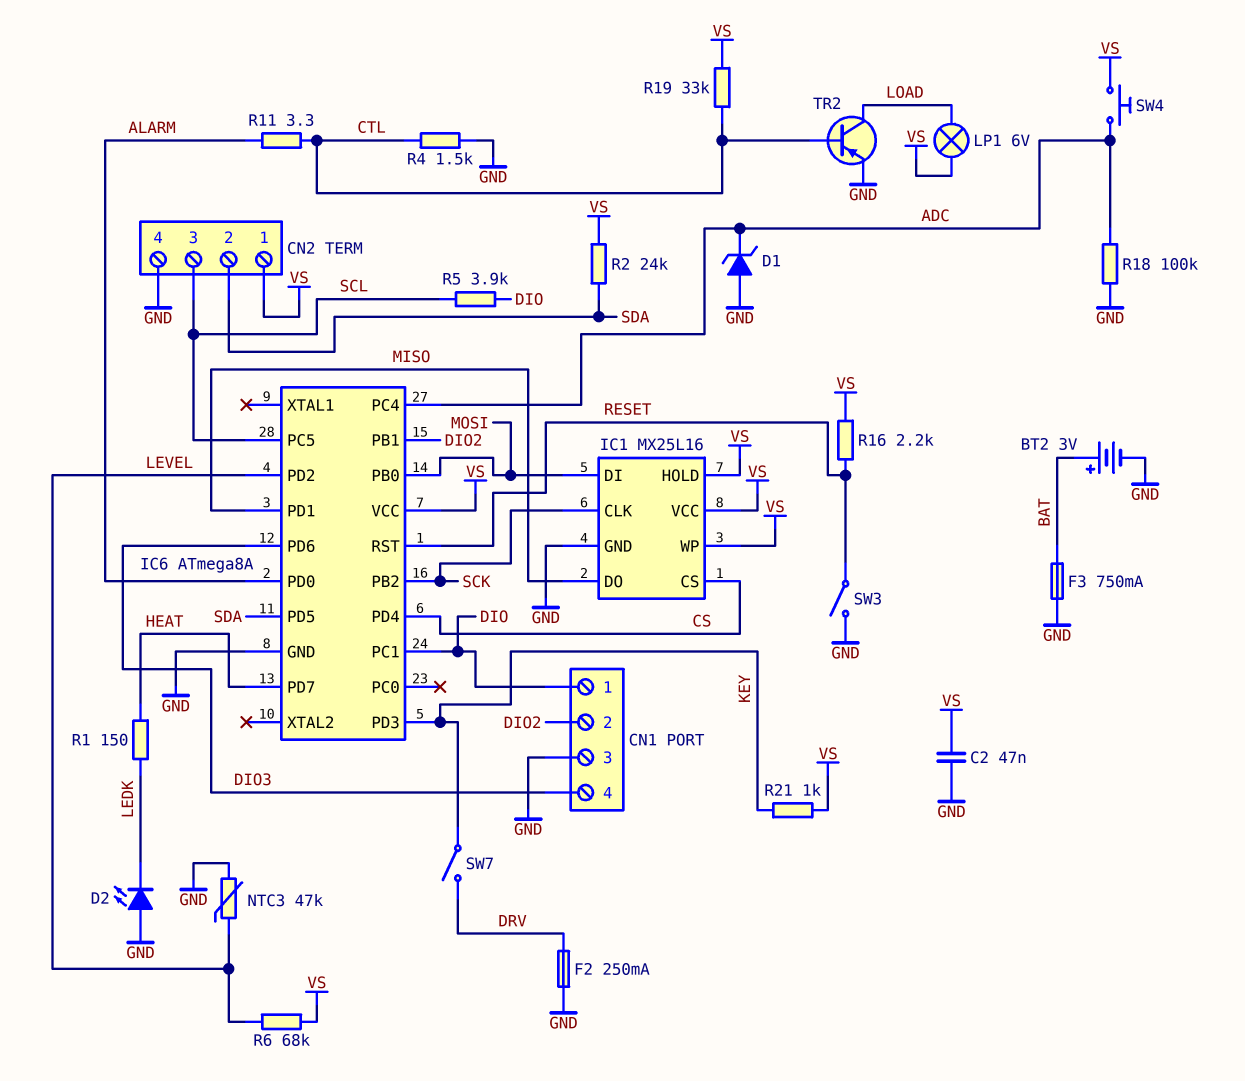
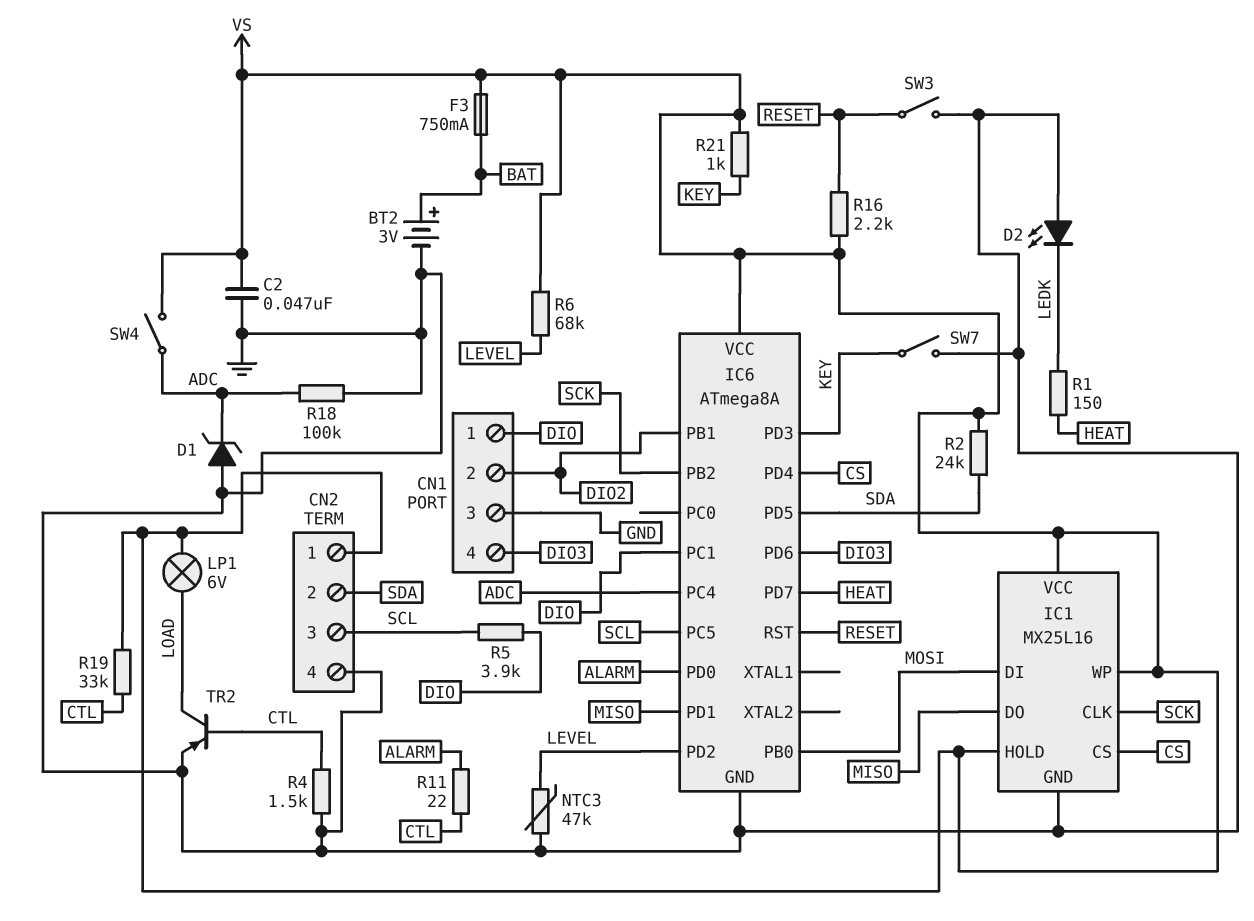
F2: 250mA (DRV, GND) -> none
F3: 750mA (BAT, GND) -> 750mA (BAT, VS)
R11: 3.3 (ALARM, CTL) -> 22 (ALARM, CTL)
SW4: button (ADC, VS) -> switch (ADC, VS)
SW7: switch (DRV, KEY) -> switch (GND, KEY)

